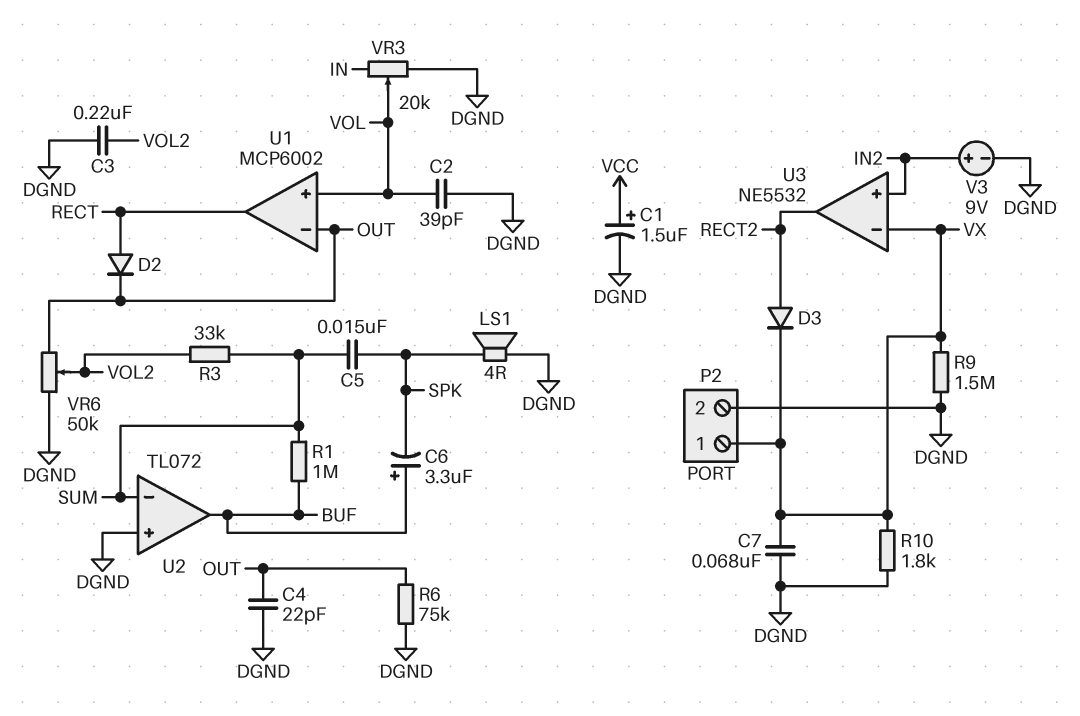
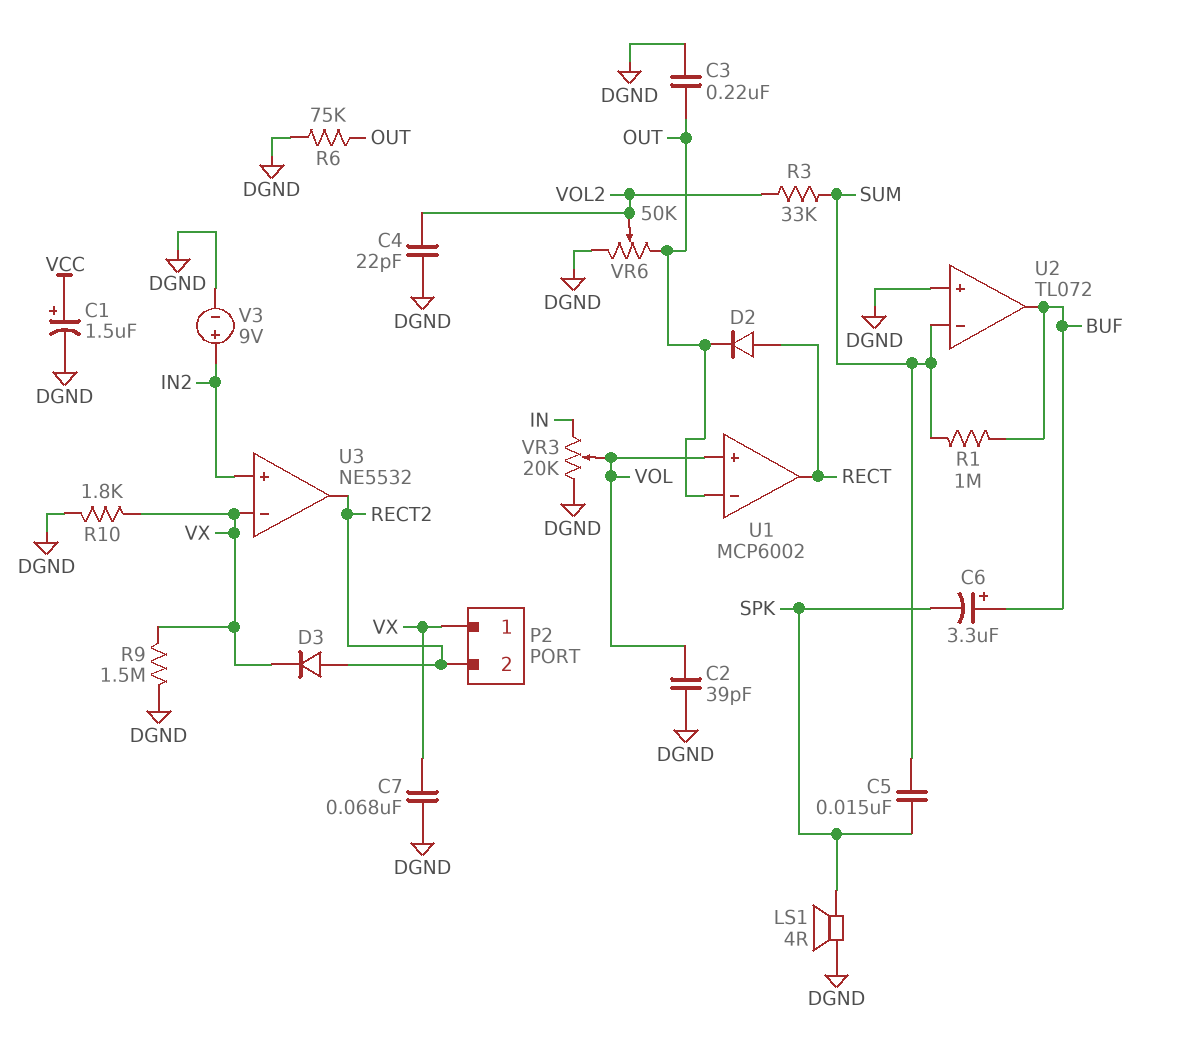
C3: 220nF (DGND, VOL2) -> 220nF (DGND, OUT)
C4: 22pF (DGND, OUT) -> 22pF (DGND, VOL2)
P2 pin 2: DGND -> RECT2

